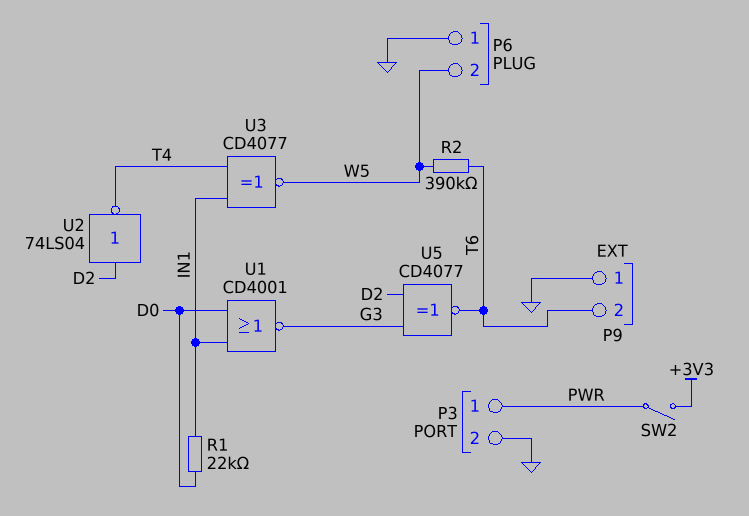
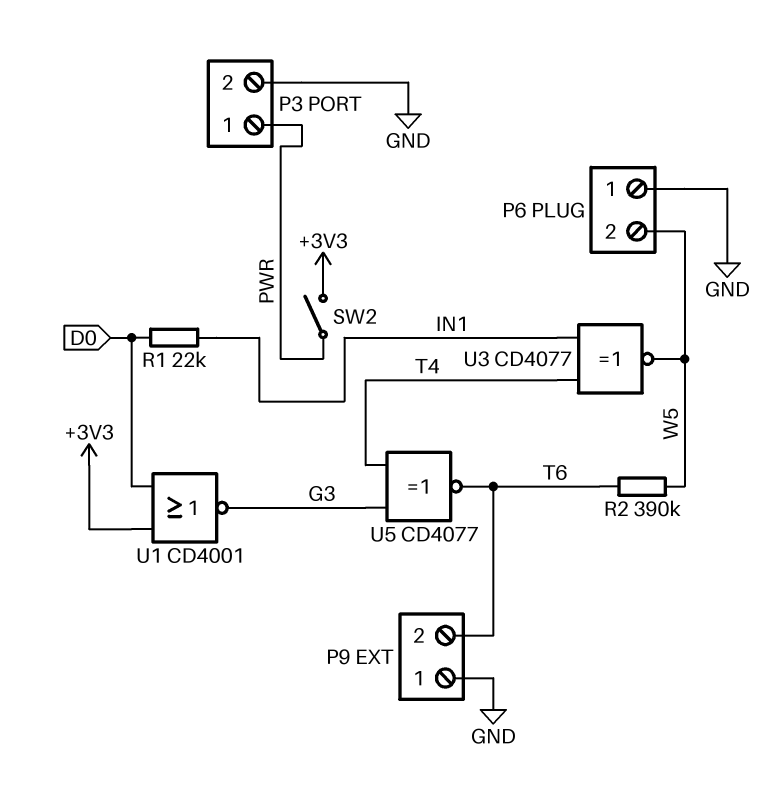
U1: NOR CD4001 (in D0, in IN1, out G3) -> NOR CD4001 (in +3V3, in D0, out G3)
U2: NOT 74LS04 (in D2, out T4) -> none
U5: XNOR CD4077 (in D2, in G3, out T6) -> XNOR CD4077 (in G3, in T4, out T6)

